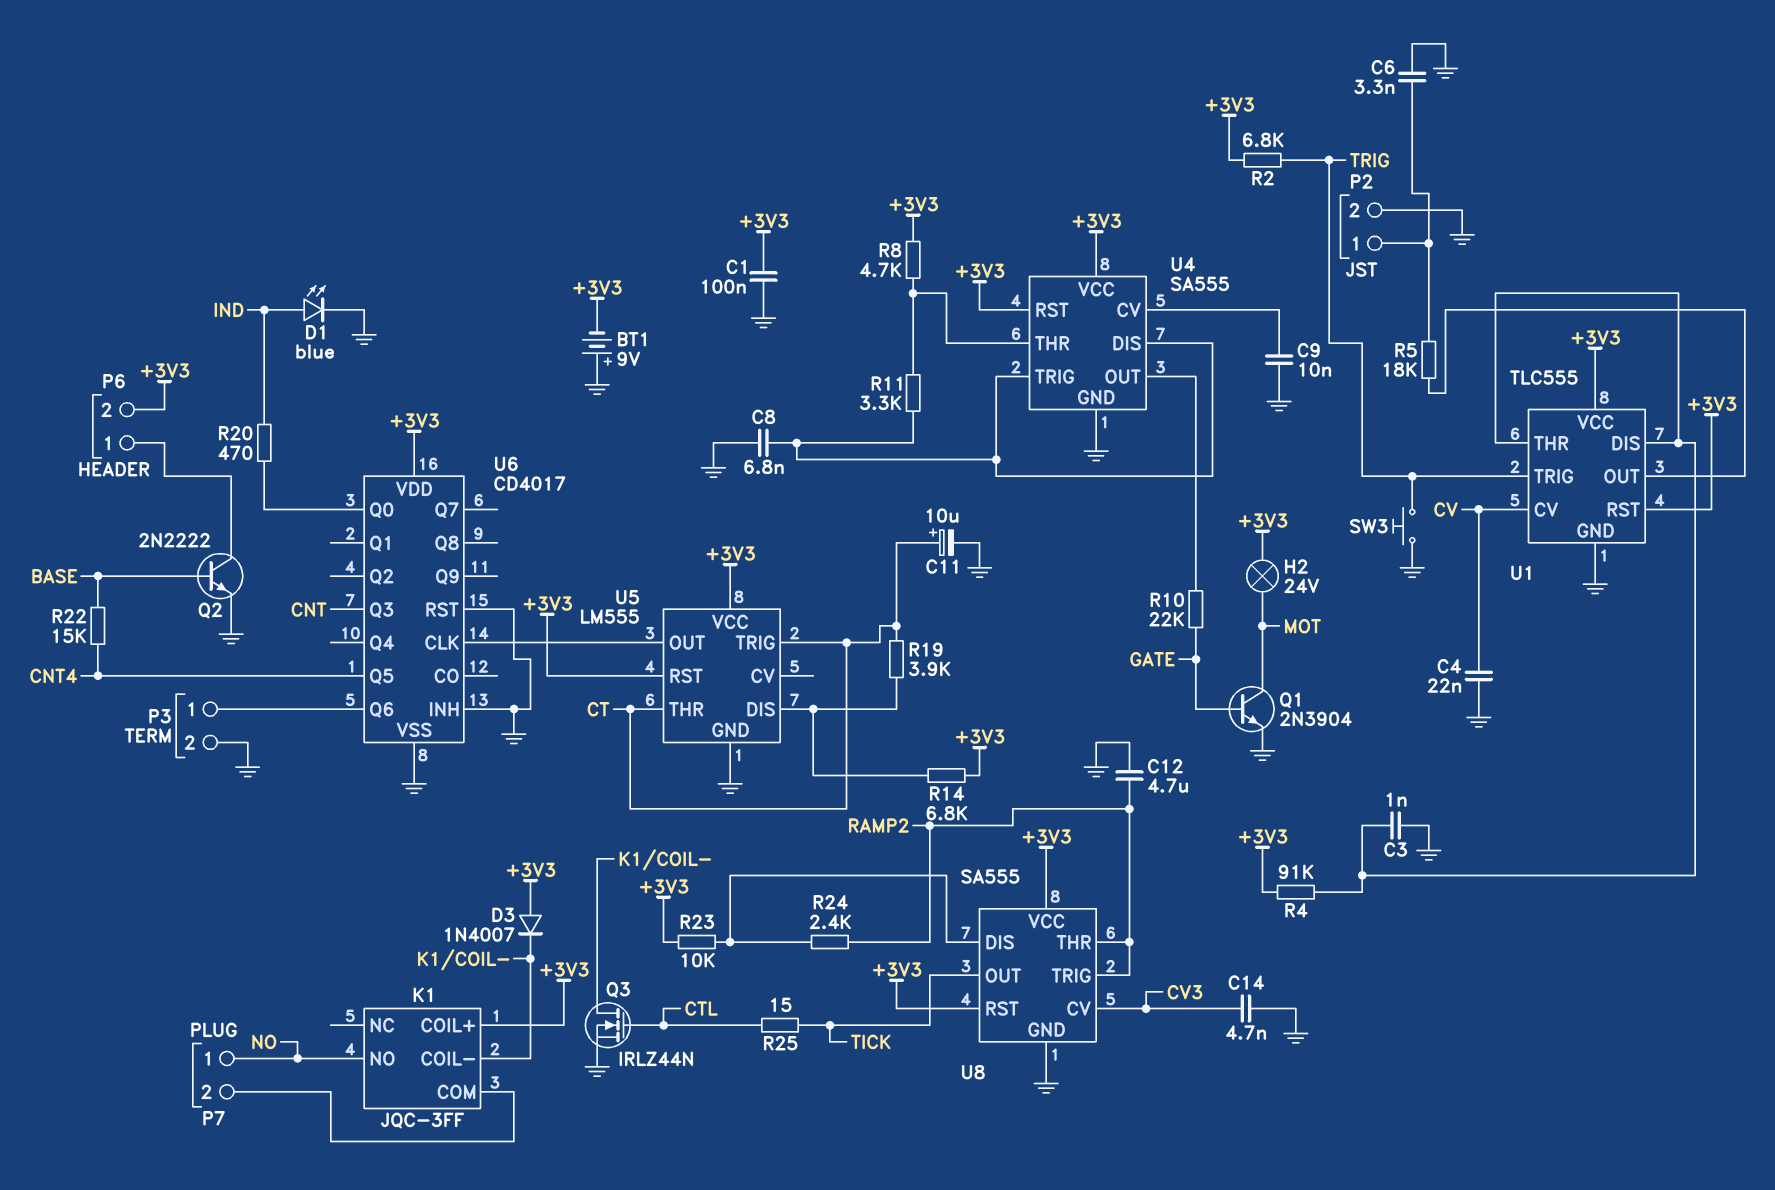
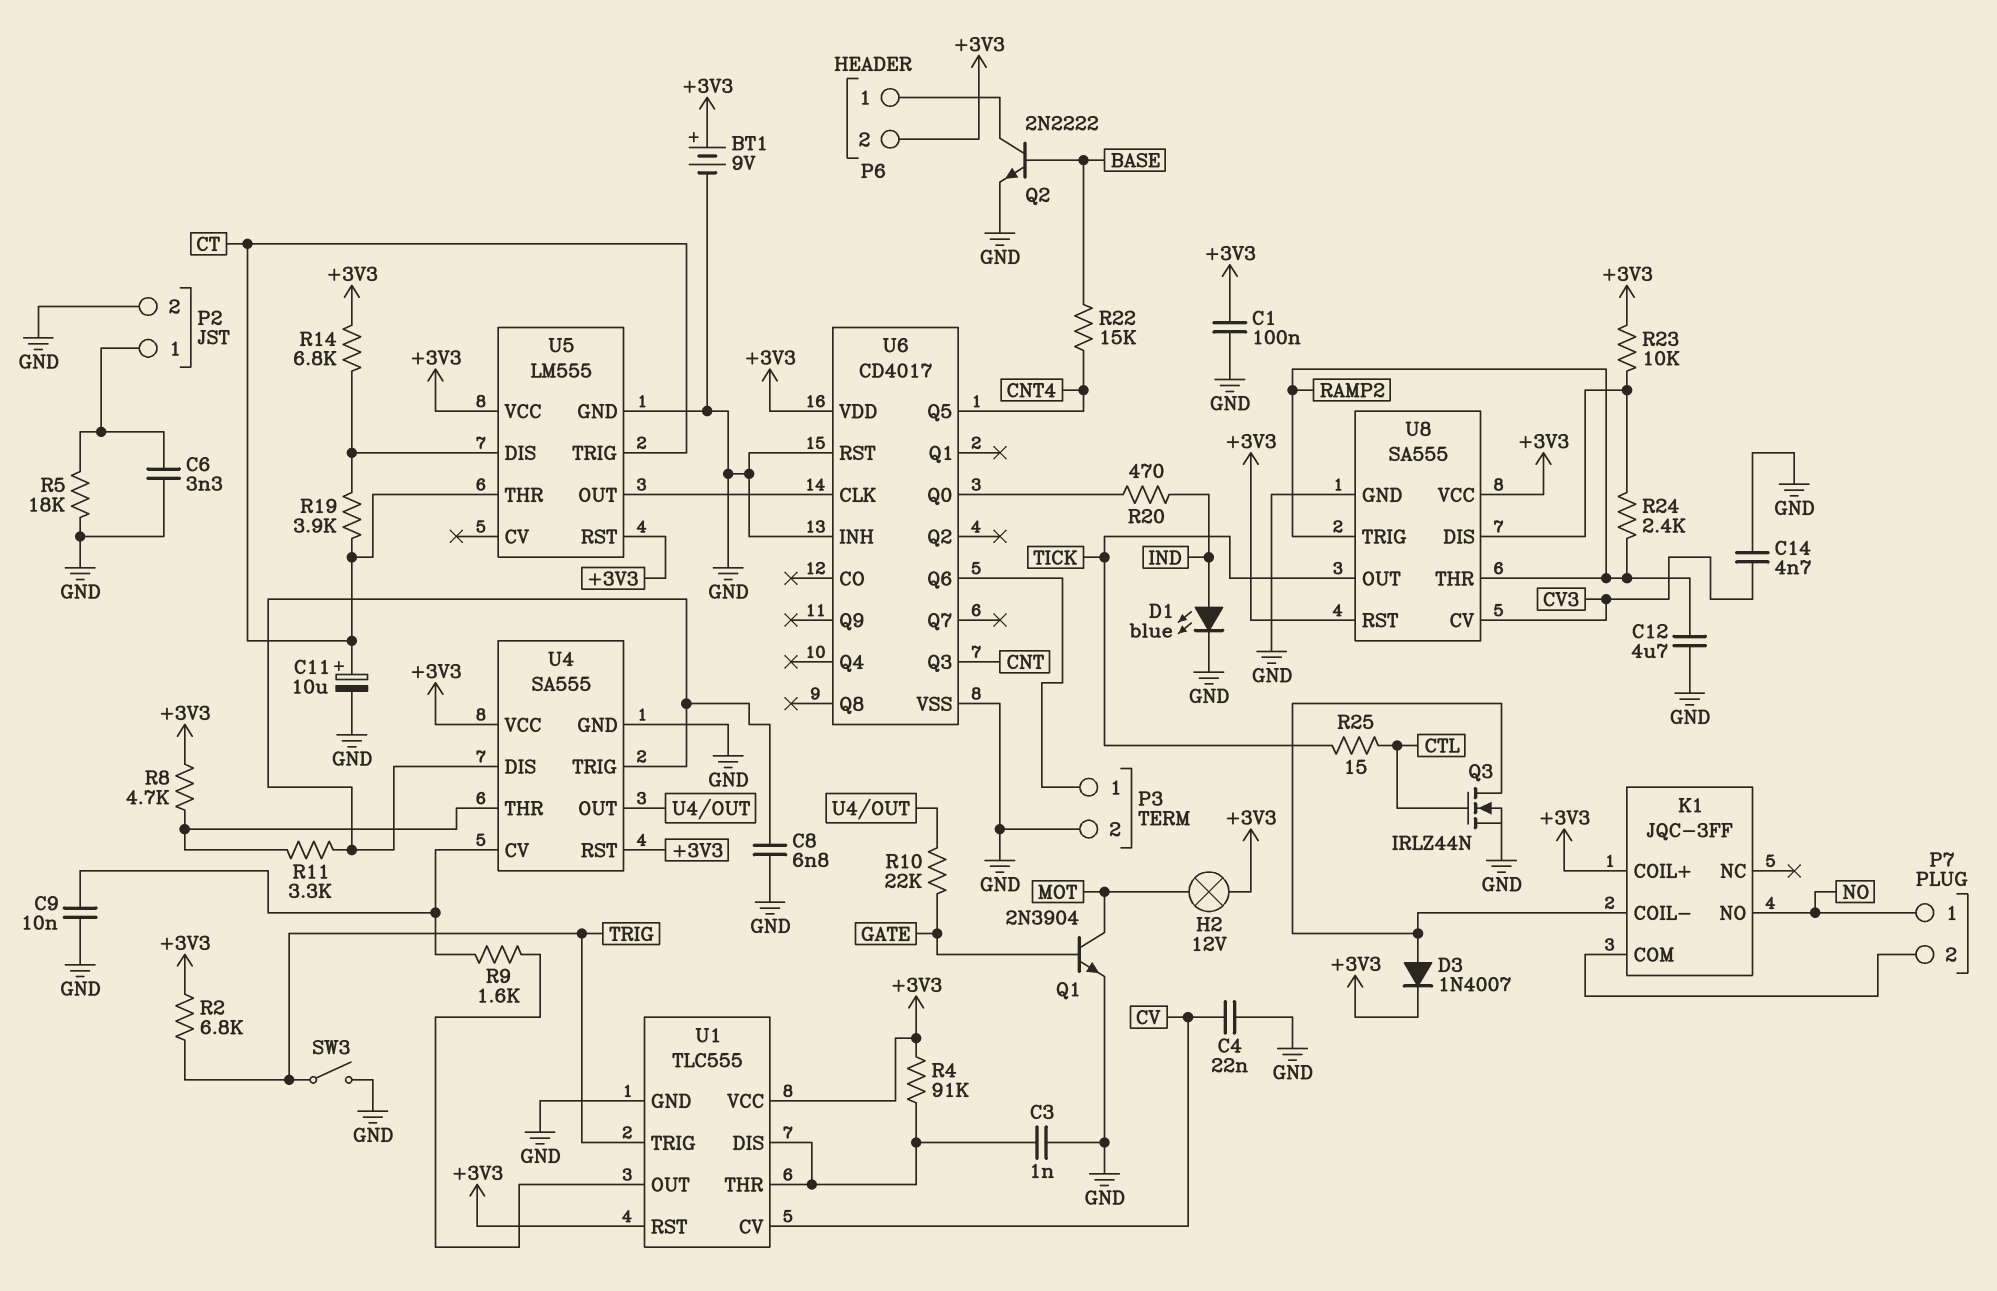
BT1: 9V (plus GND, minus +3V3) -> 9V (plus +3V3, minus GND)
D3: diode 1N4007 (A +3V3, K K1/COIL-) -> diode 1N4007 (A K1/COIL-, K +3V3)
H2: lamp 24V (+3V3, MOT) -> lamp 12V (+3V3, MOT)
R5: 18k (P2/1, U1/OUT) -> 18k (GND, P2/1)
R9: none -> 1.6k (U1/OUT, U4/CV)
SW3: button (GND, TRIG) -> switch (GND, TRIG)

